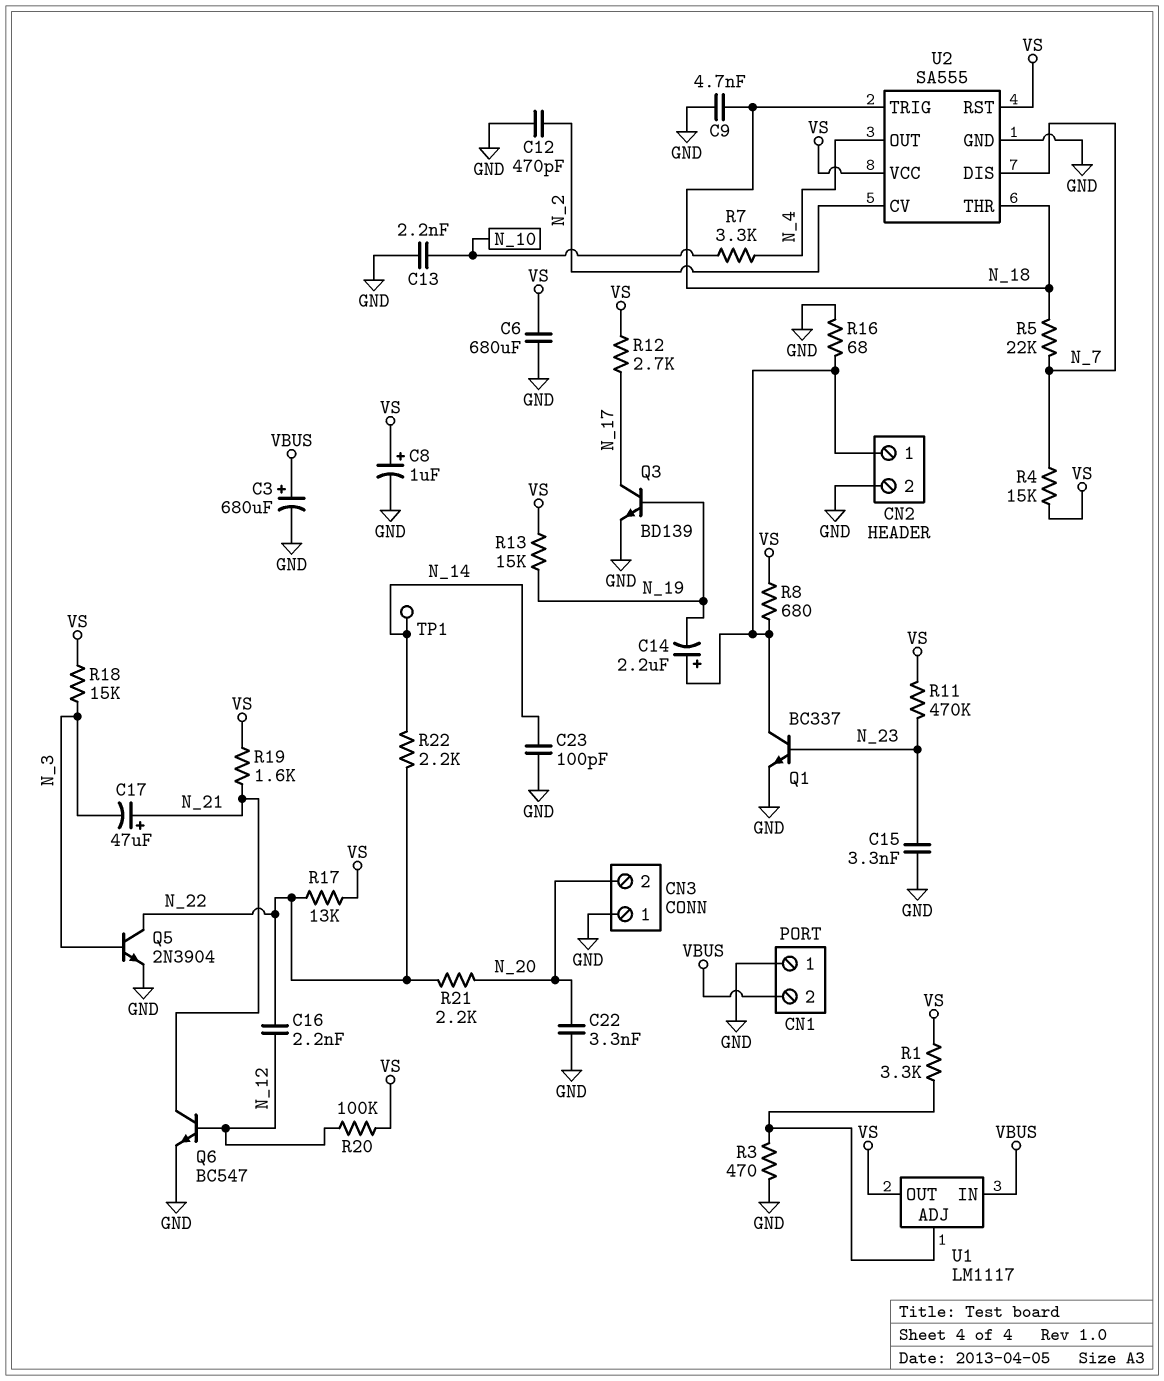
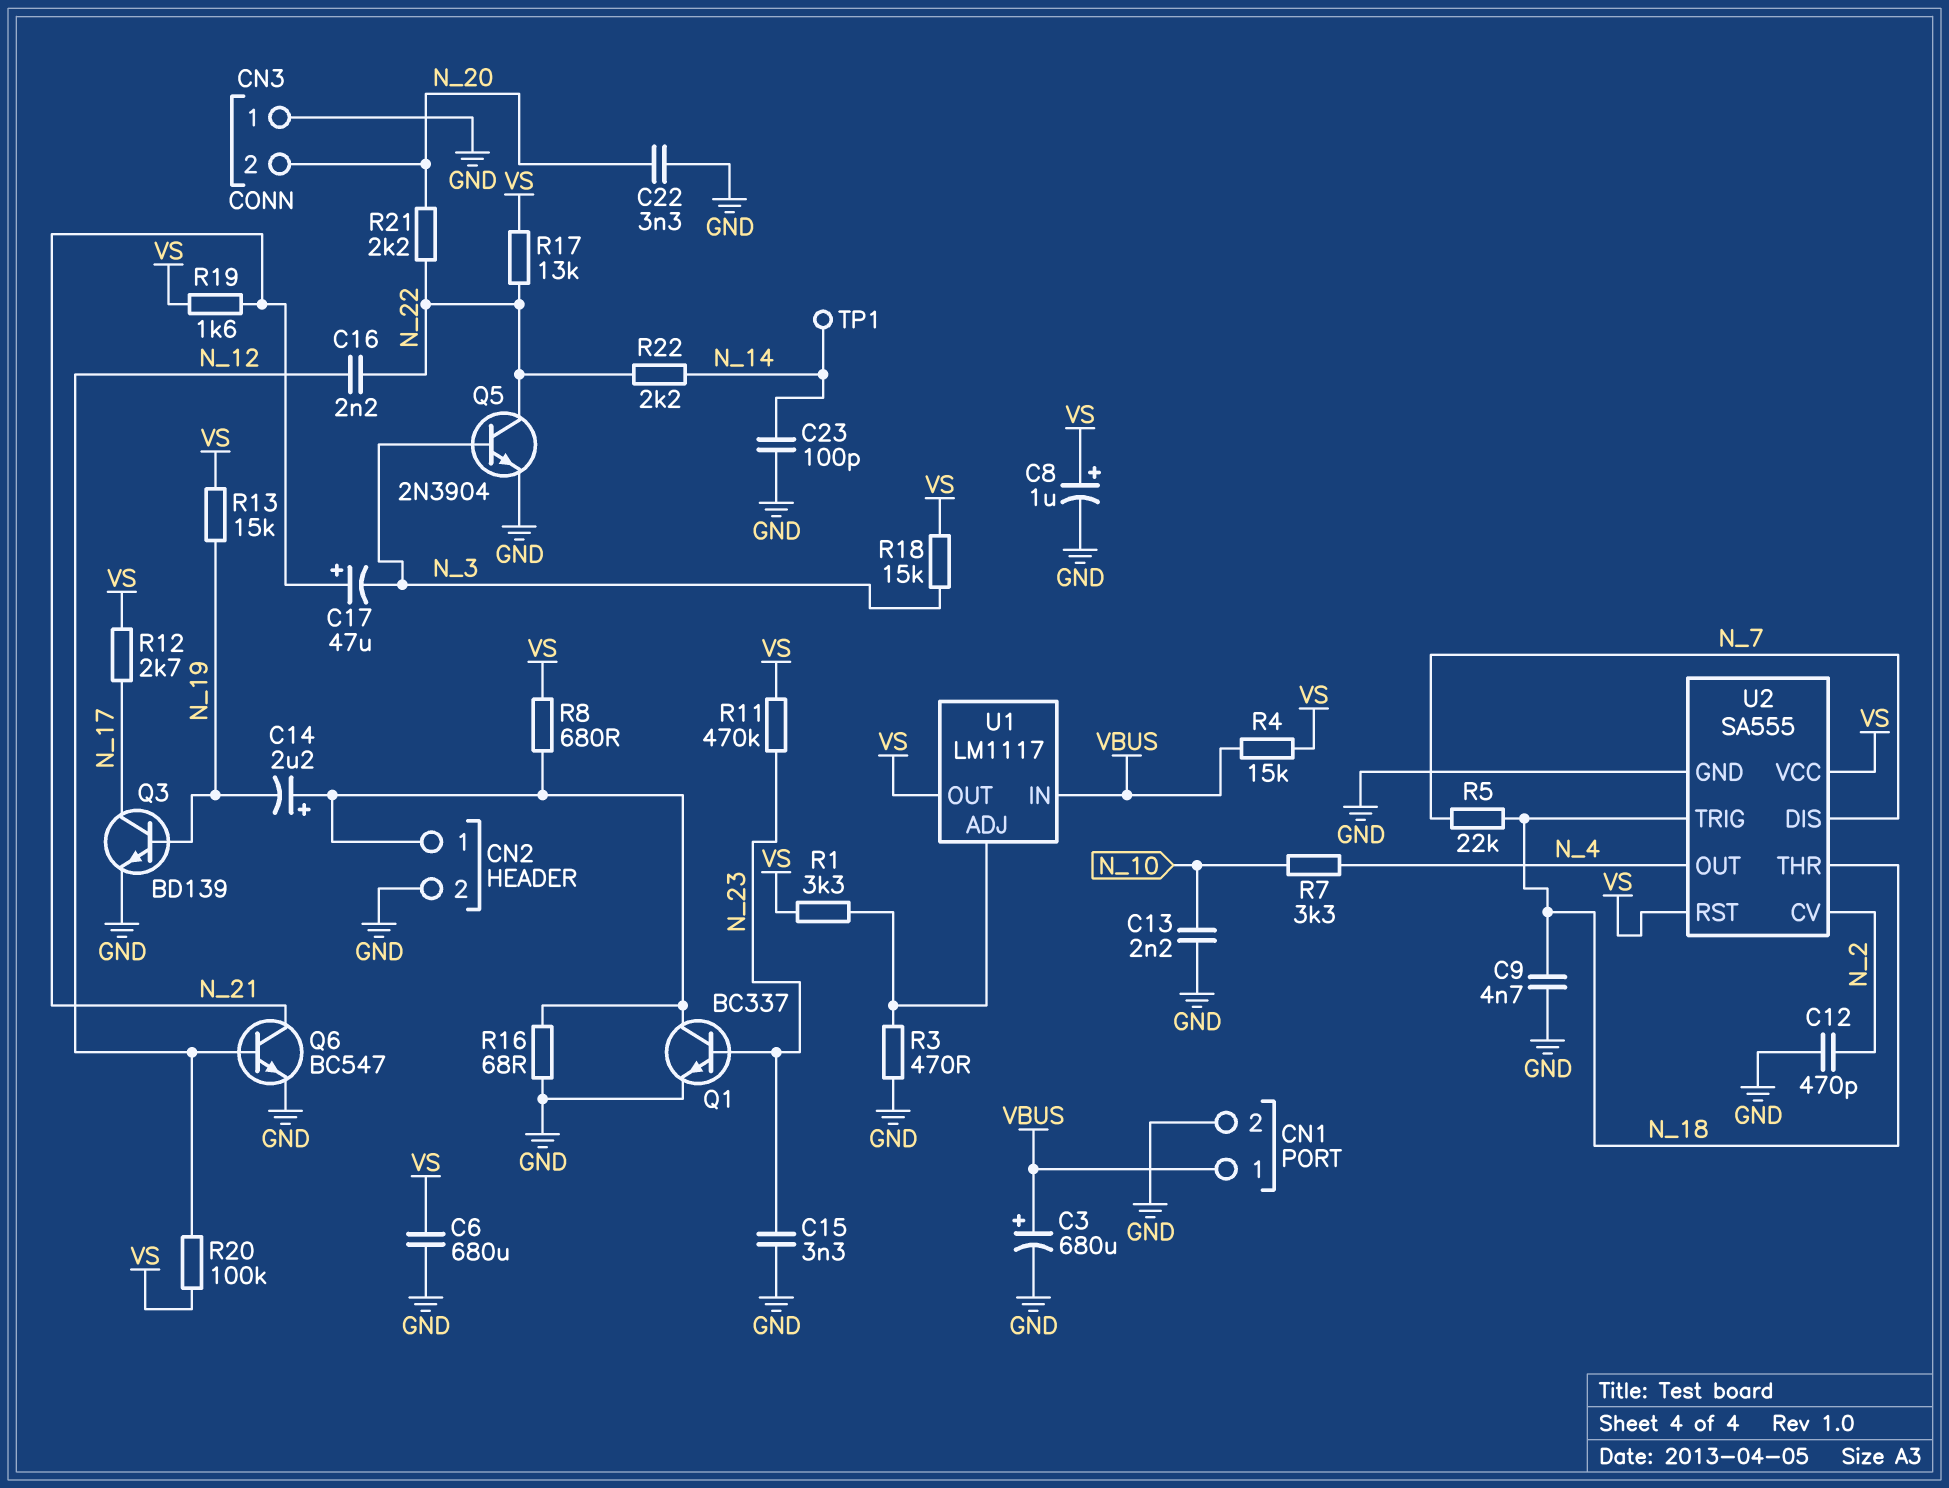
CN1 pin 1: GND -> VBUS
CN1 pin 2: VBUS -> GND
R4: 15k (N_7, VS) -> 15k (VBUS, VS)

